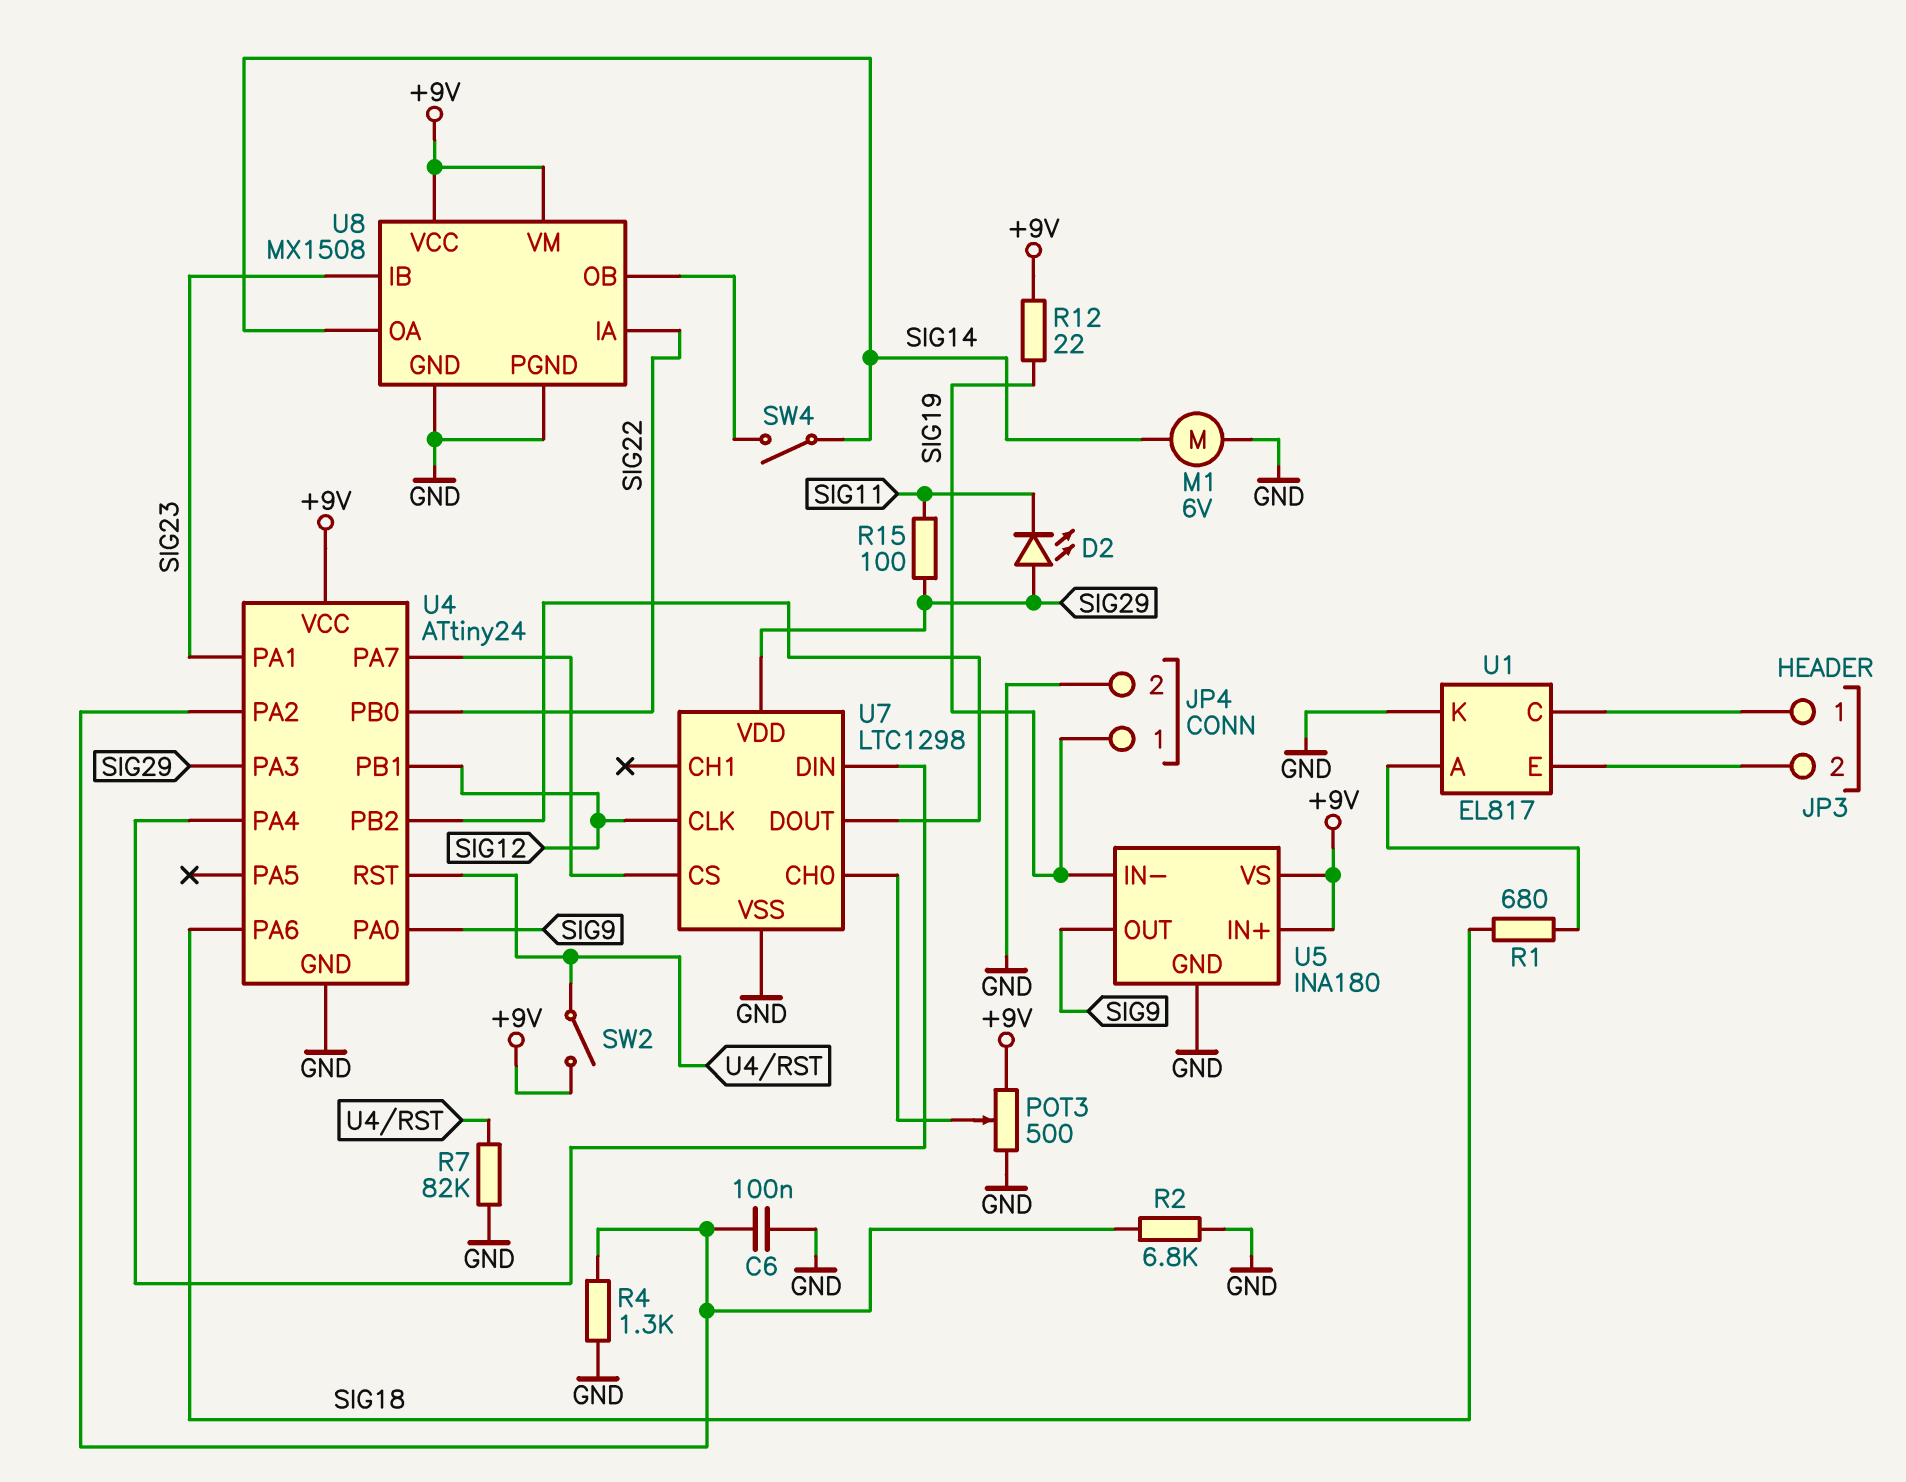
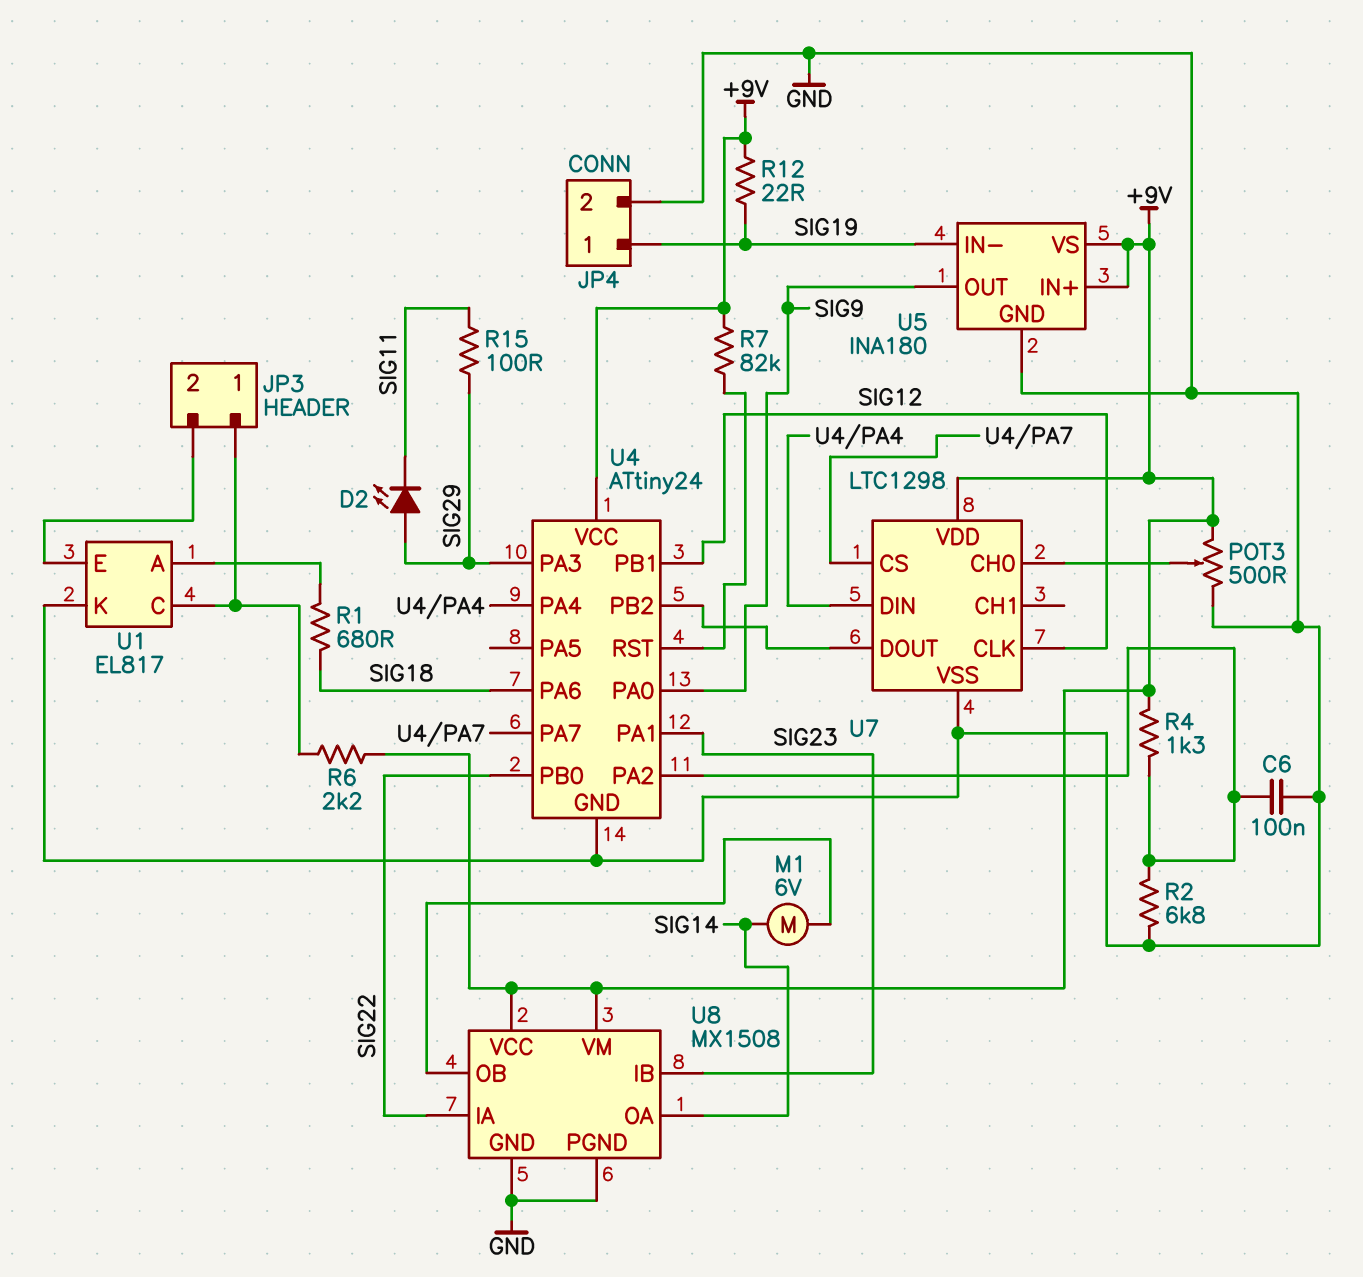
M1: motor 6V (GND, SIG14) -> motor 6V (SIG14, U8/OB)
R4: 1.3k (GND, U4/PA2) -> 1.3k (+9V, U4/PA2)
R6: none -> 2.2k (+9V, JP3/1)
R7: 82k (GND, U4/RST) -> 82k (+9V, U4/RST)
SW2: switch (+9V, U4/RST) -> none
SW4: switch (SIG14, U8/OB) -> none
U7 pin VDD: SIG29 -> +9V

